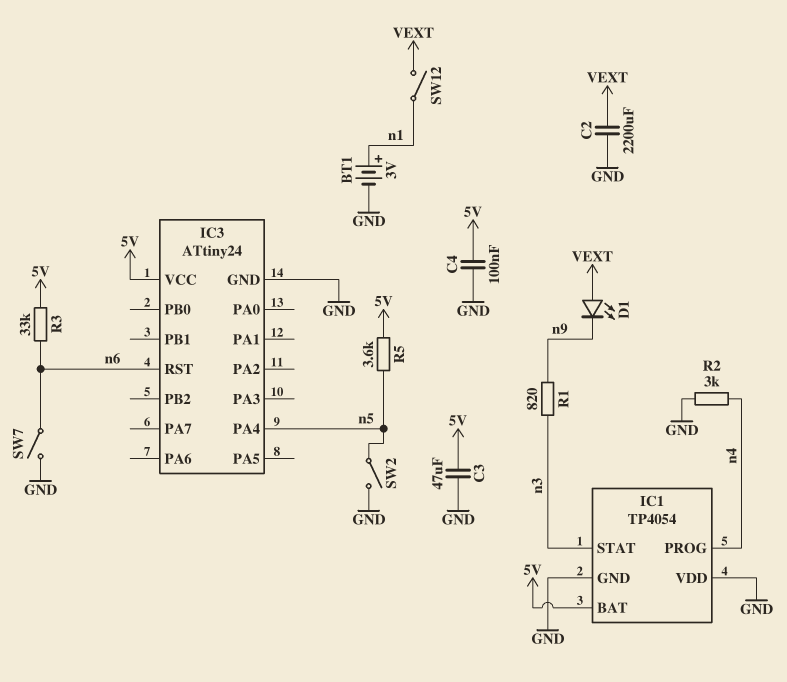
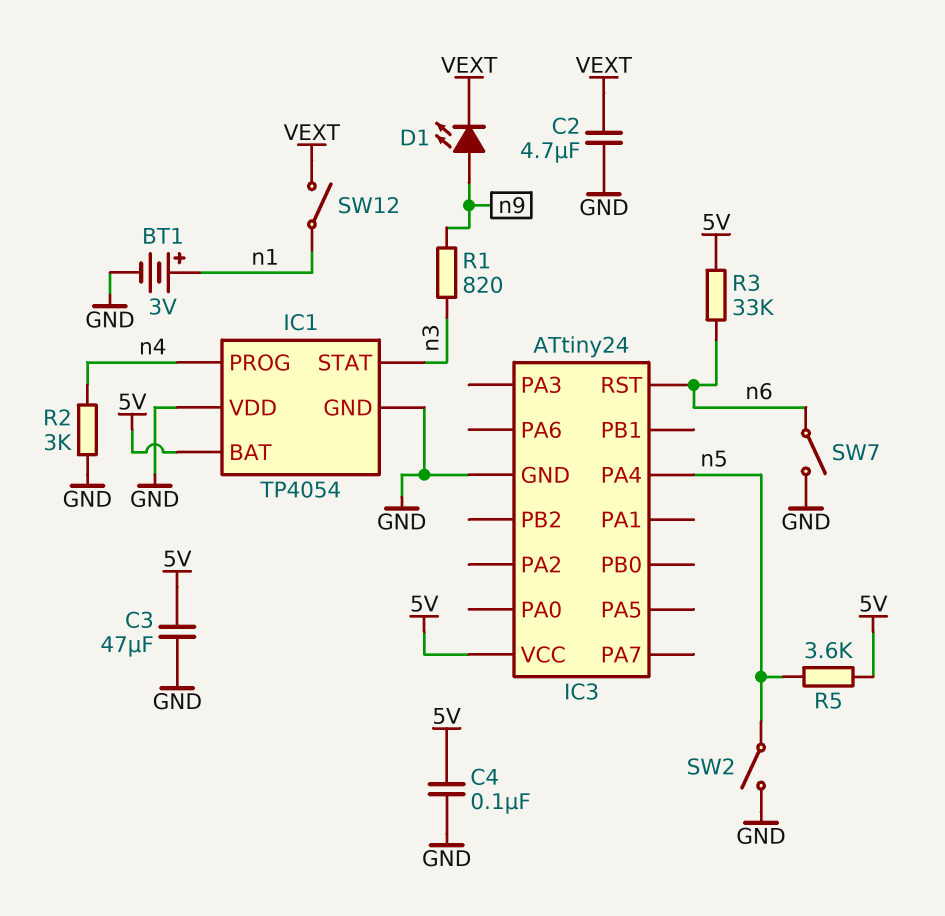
C2: 2200uF (GND, VEXT) -> 4.7uF (GND, VEXT)
D1: LED (A VEXT, K n9) -> LED (A n9, K VEXT)

